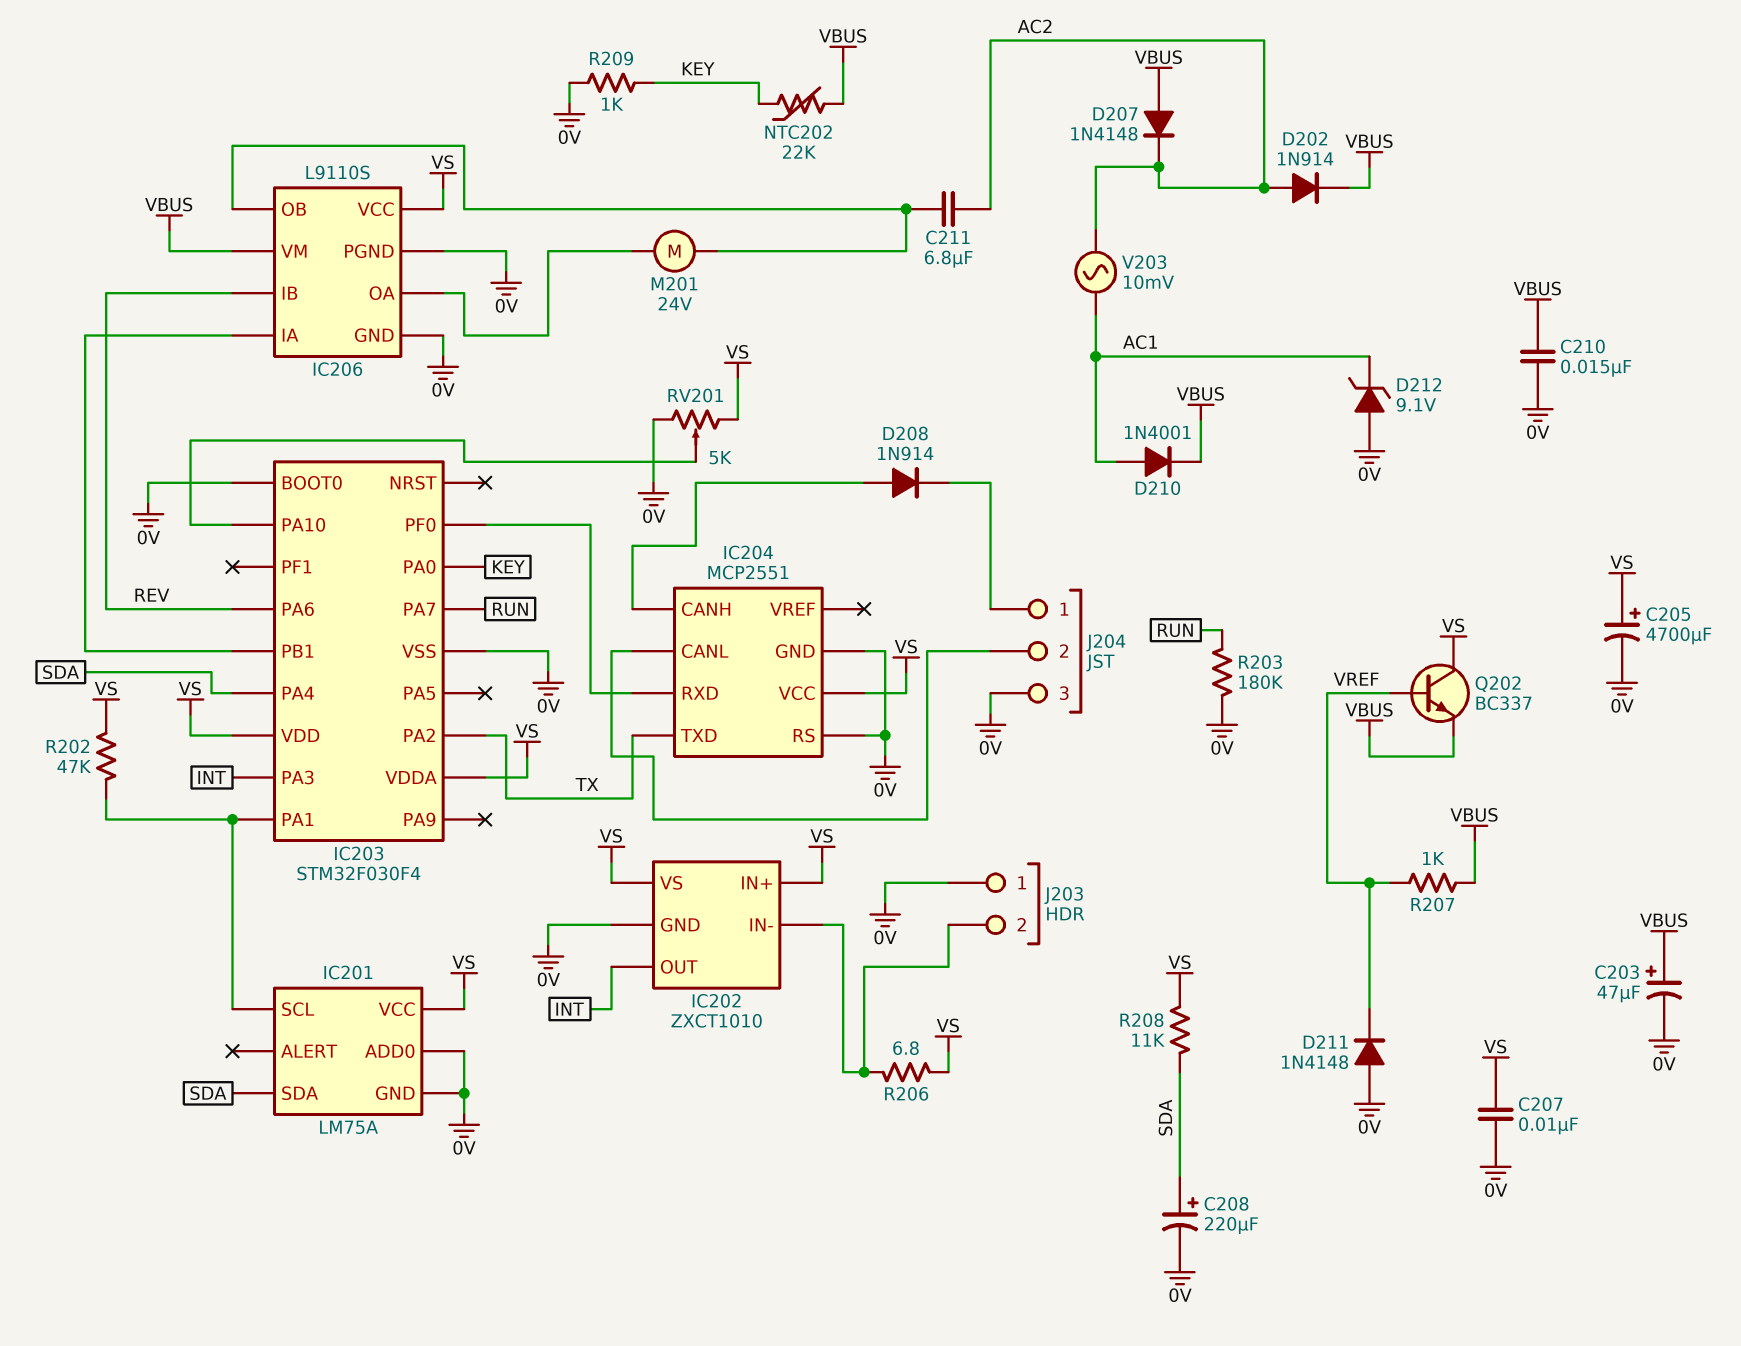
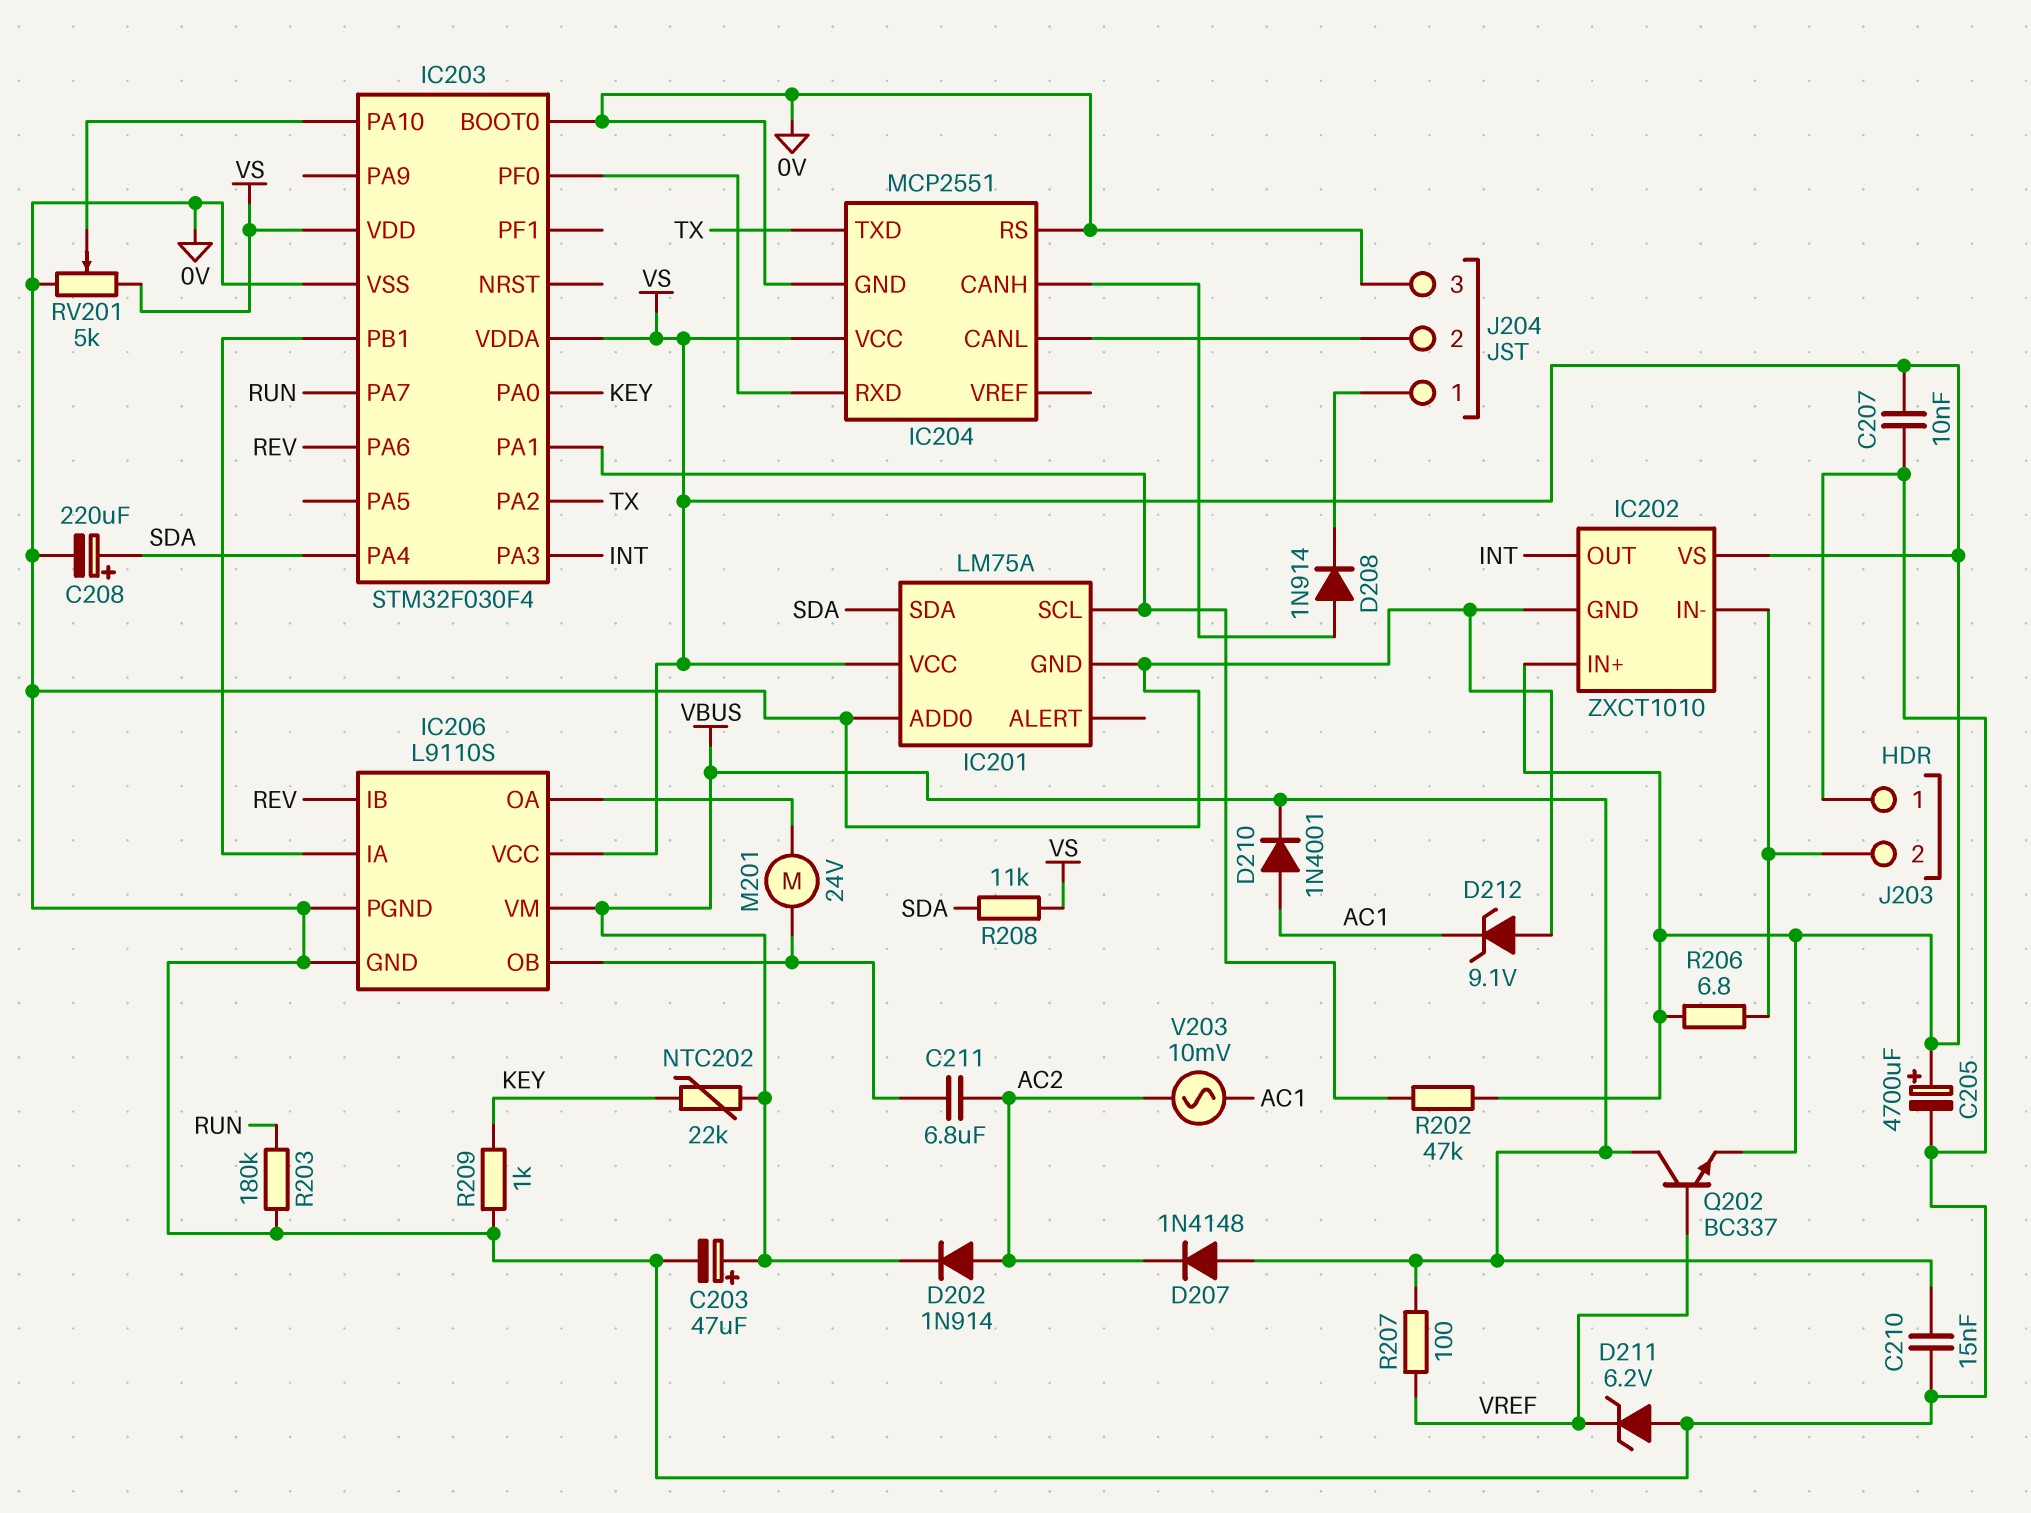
D211: diode 1N4148 (A 0V, K VREF) -> zener 6.2V (A 0V, K VREF)
Q202: NPN BC337 (B VREF, C VS, E VBUS) -> NPN BC337 (B VREF, C VBUS, E VS)
R207: 1k (VBUS, VREF) -> 100 (VBUS, VREF)

